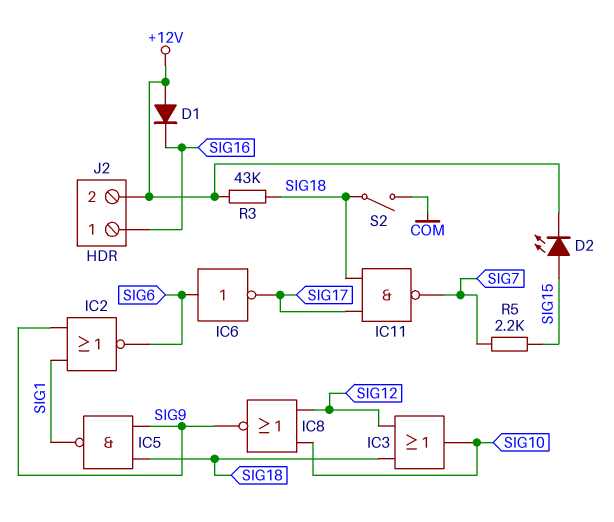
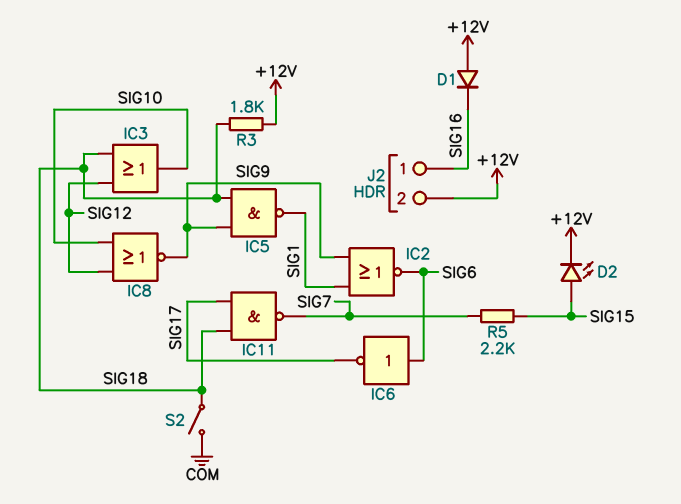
R3: 43k (+12V, SIG18) -> 1.8k (+12V, SIG18)

